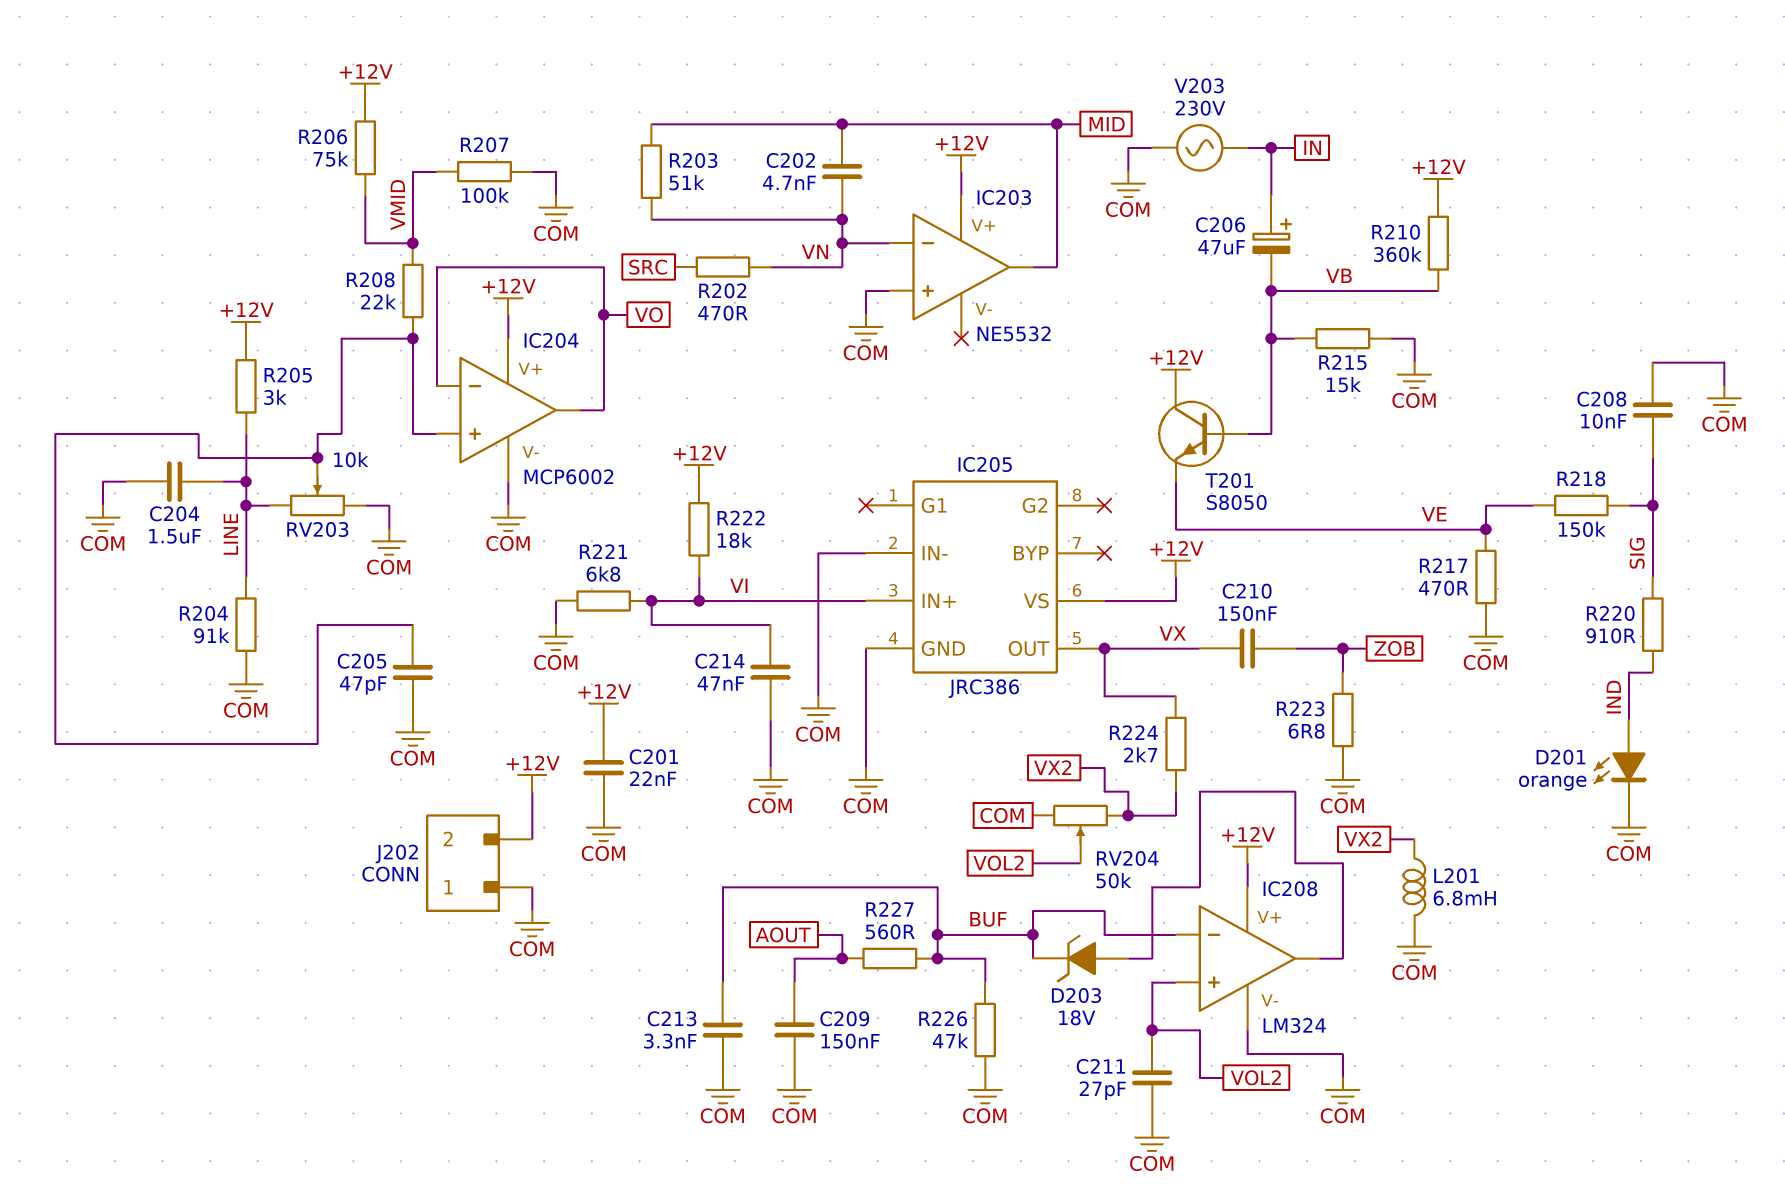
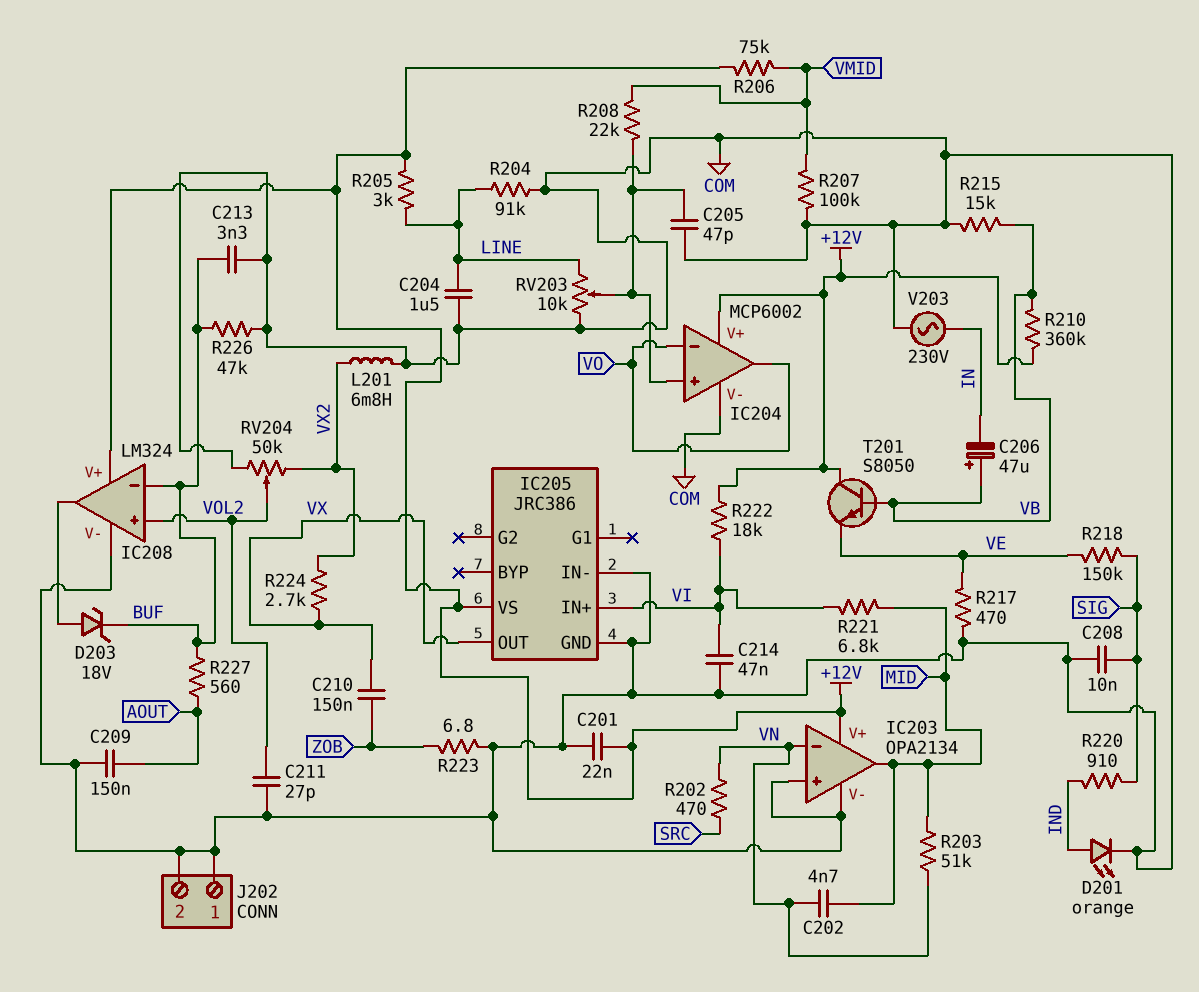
C206: 47uF (plus IN, minus VB) -> 47uF (plus VB, minus IN)
IC203: NE5532 -> OPA2134
IC203 pin V-: none -> COM
J202 pin 2: +12V -> COM
R221: 6.8k (COM, VI) -> 6.8k (MID, VI)

